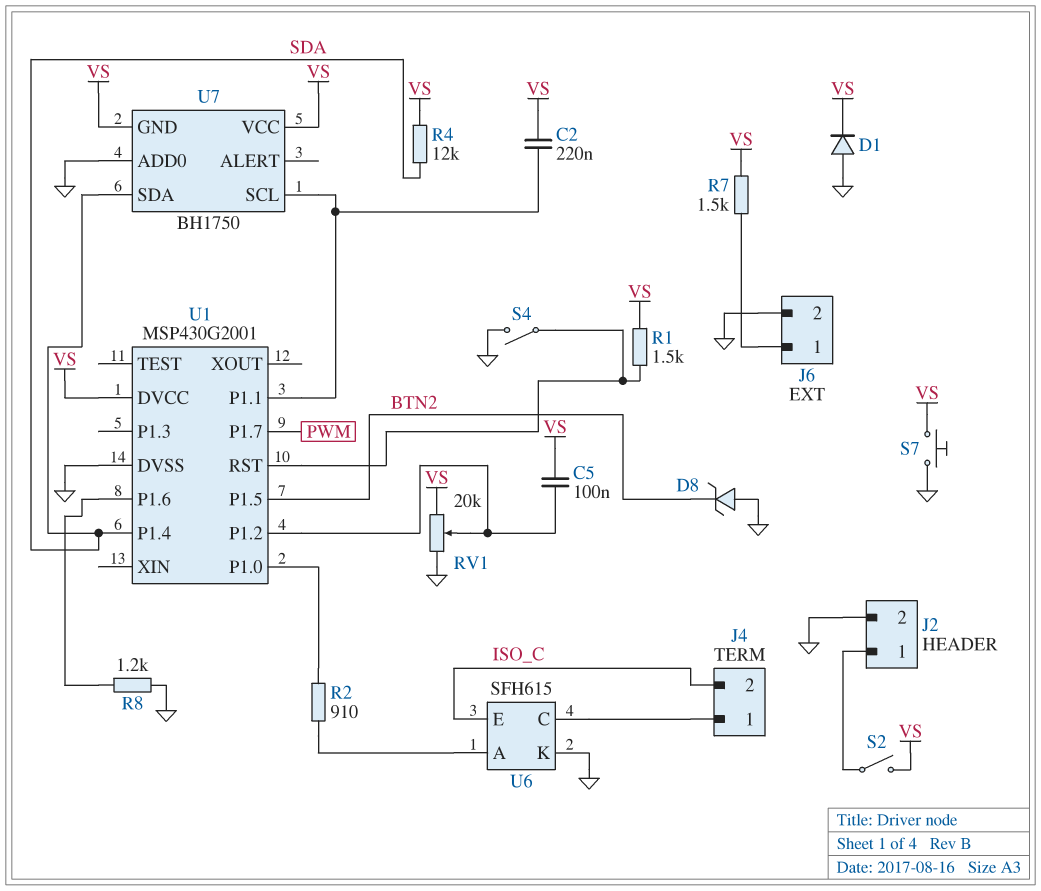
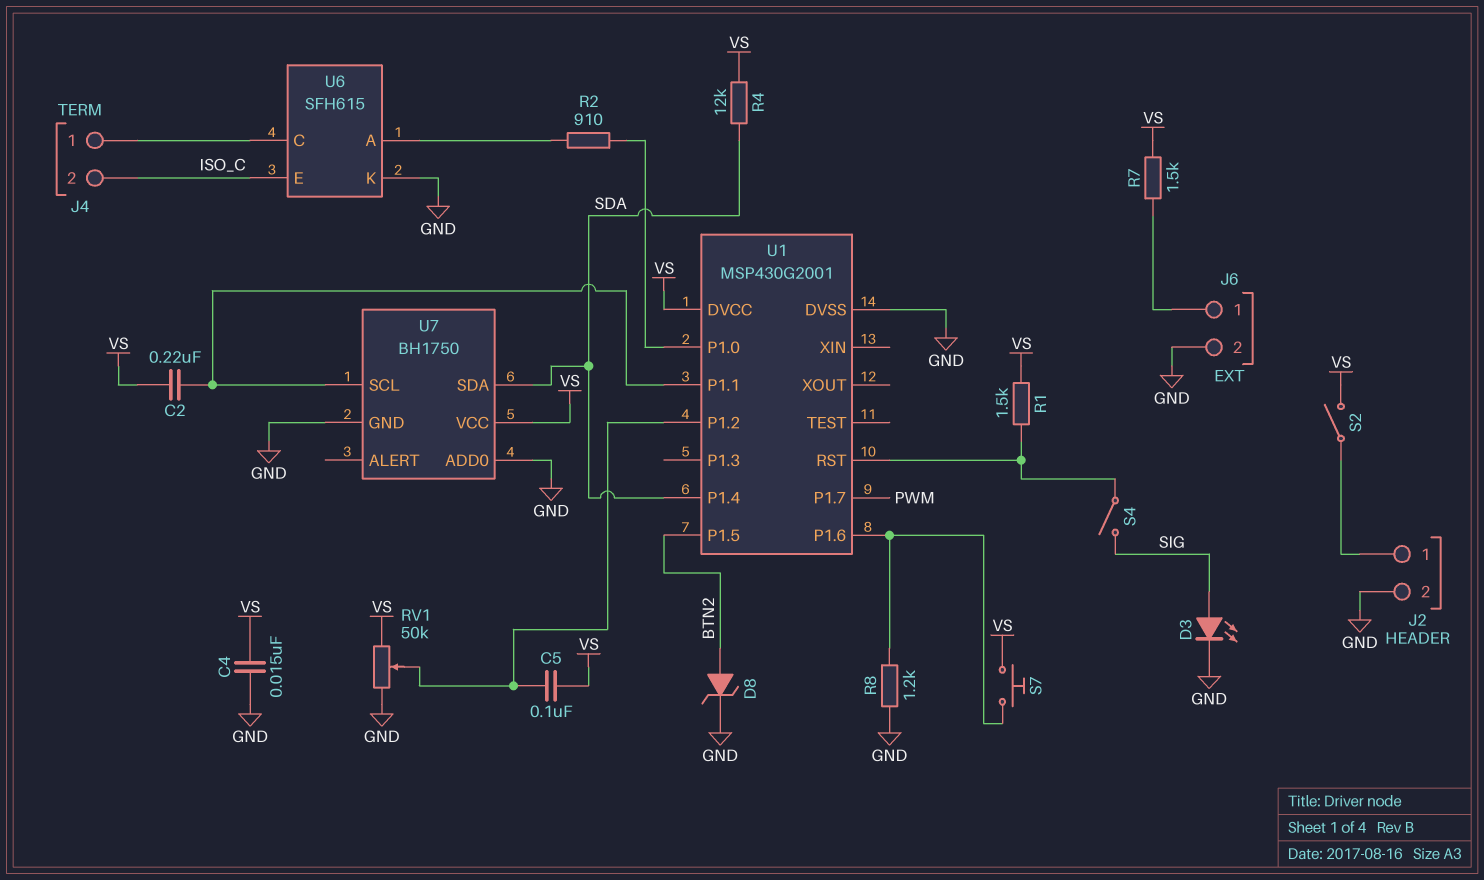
C4: none -> 15nF (GND, VS)
D1: diode (A GND, K VS) -> none
D3: none -> LED (A SIG, K GND)
D8: zener (A GND, K BTN2) -> zener (A BTN2, K GND)
RV1: 20k (GND, VS, wiper U1/P1.2) -> 50k (GND, VS, wiper U1/P1.2)
S4: switch (GND, U1/RST) -> switch (SIG, U1/RST)
S7: button (GND, VS) -> button (U1/P1.6, VS)
U7 pin GND: VS -> GND

